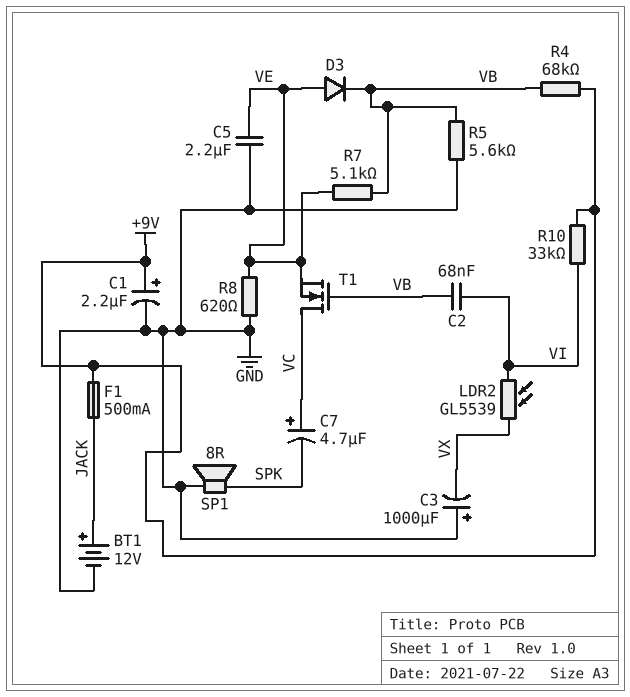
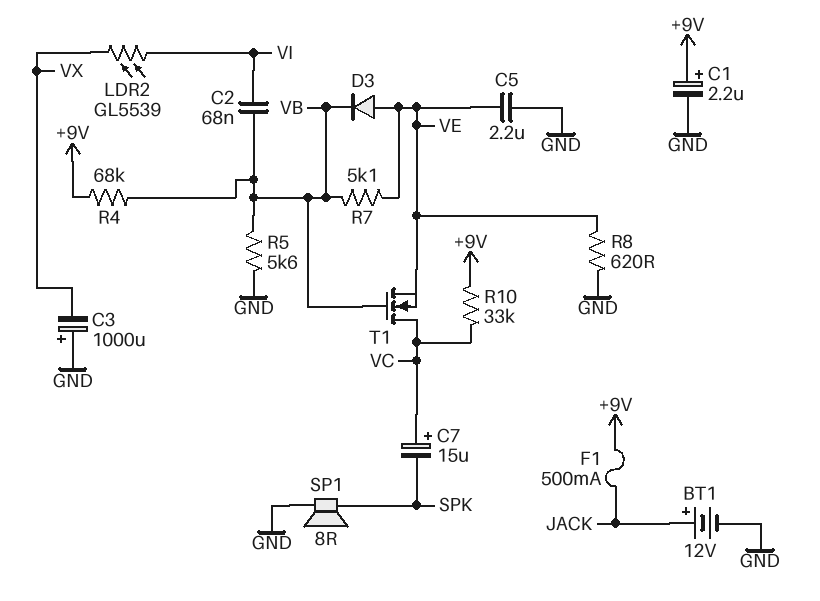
C7: 4.7uF (plus VC, minus SPK) -> 15uF (plus VC, minus SPK)
R10: 33k (+9V, VI) -> 33k (+9V, VC)

